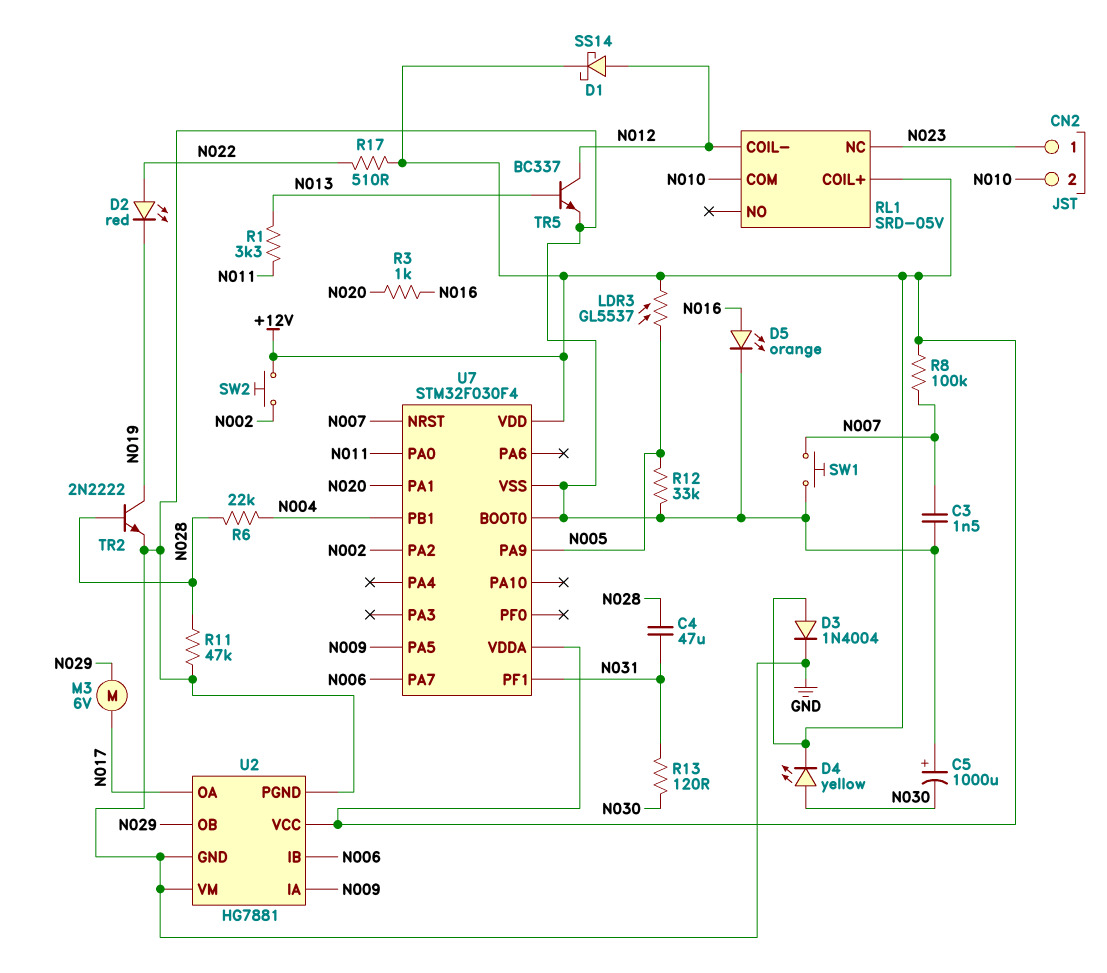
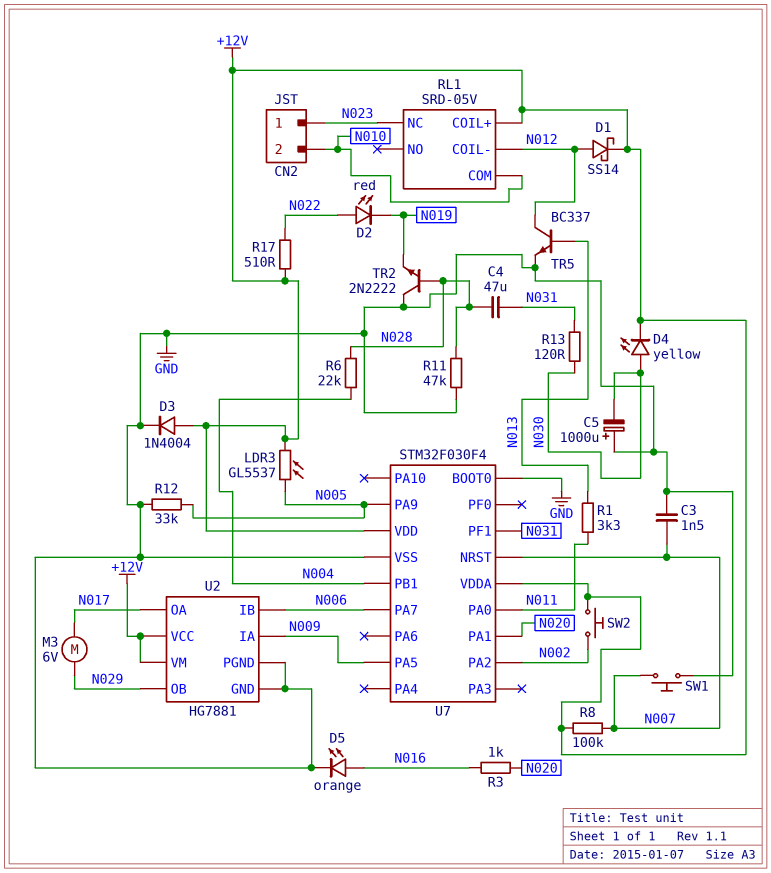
TR2: NPN 2N2222 (B N028, C N019, E GND) -> NPN 2N2222 (B N028, C GND, E N019)
U2 pin VM: GND -> +12V

